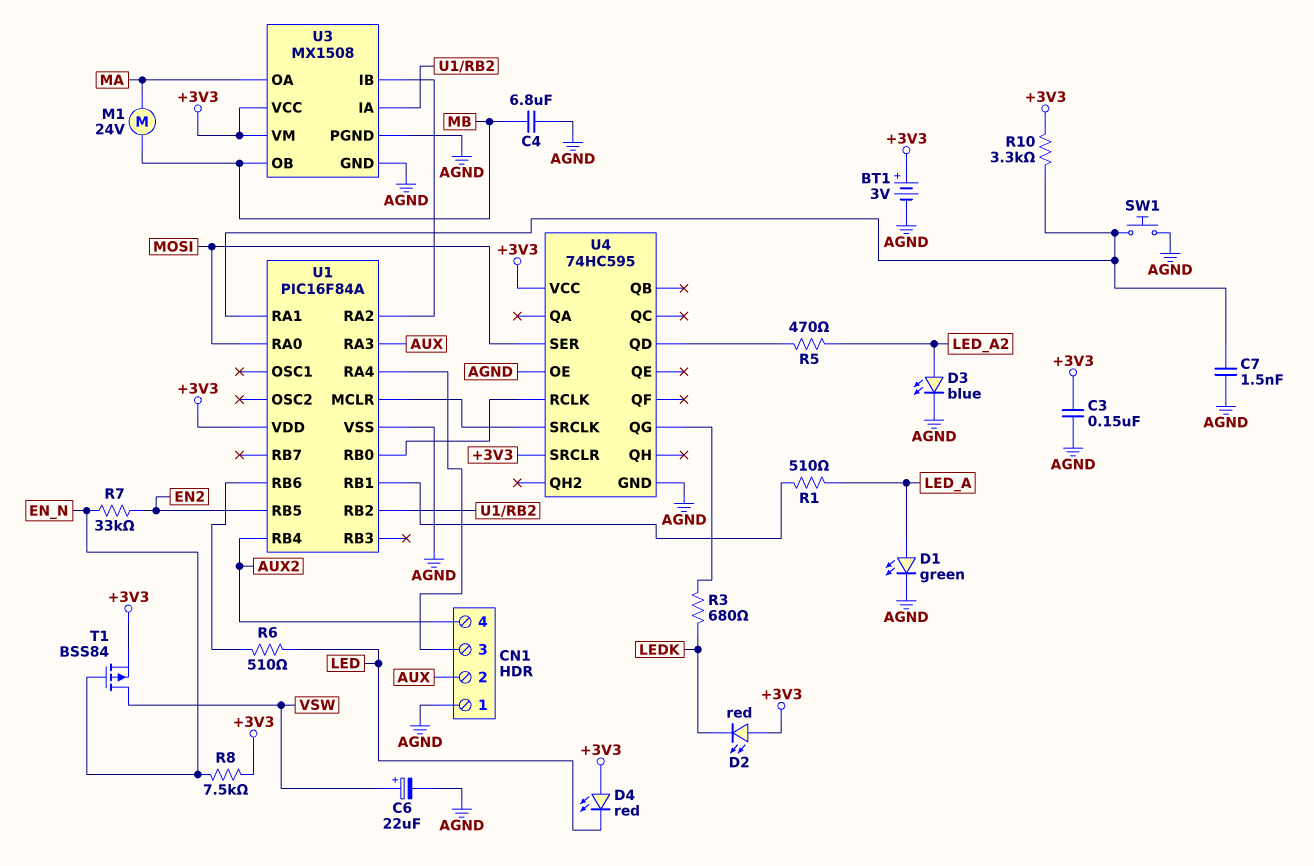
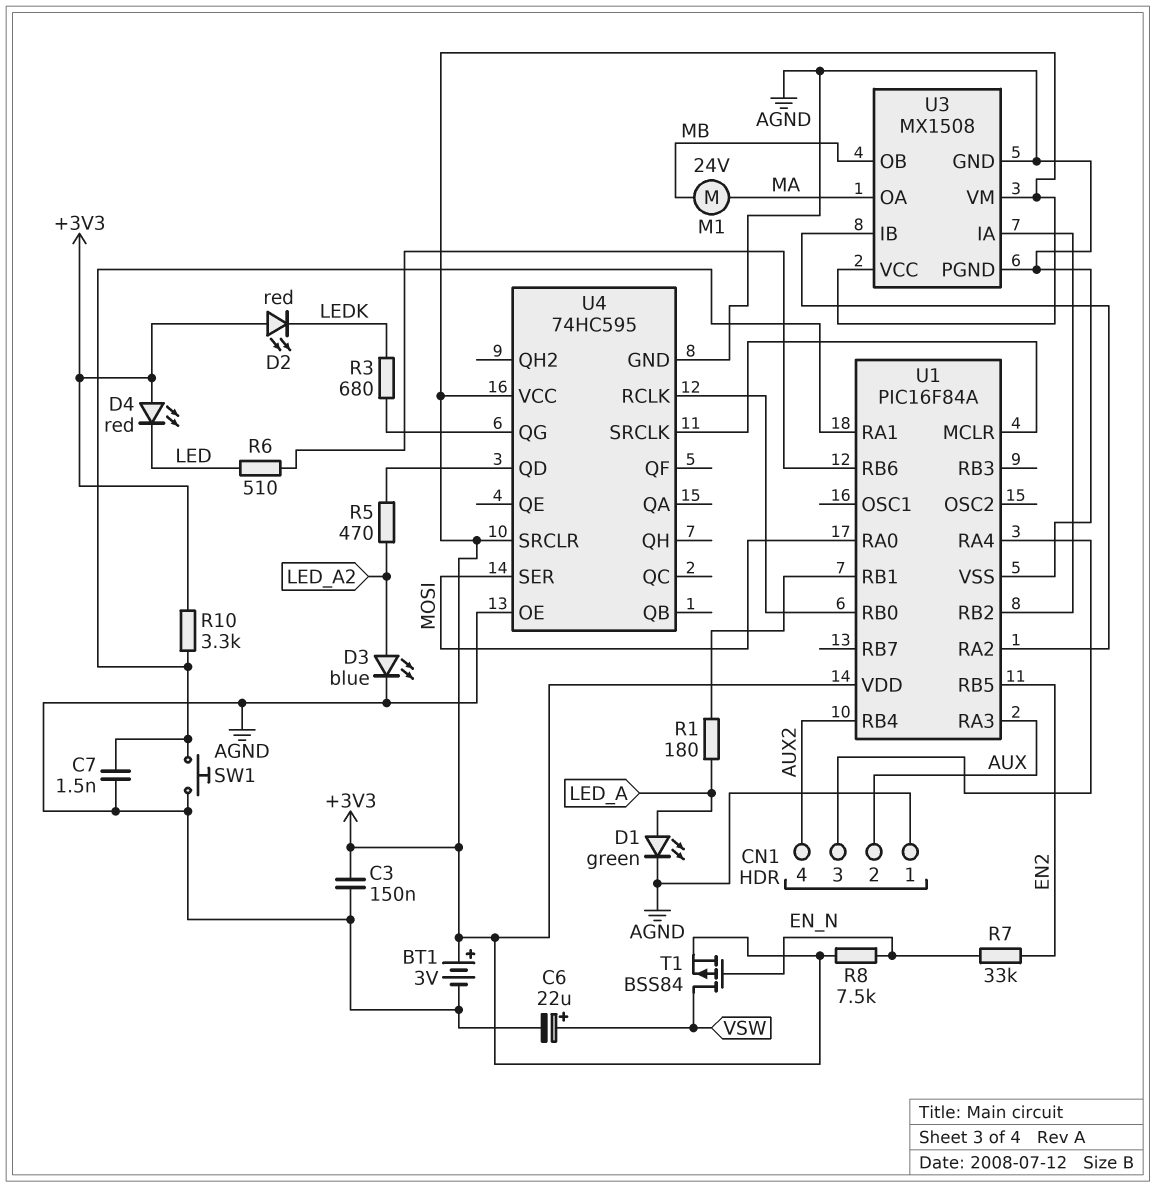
C4: 6.8uF (AGND, MB) -> none
R1: 510 (LED_A, U1/RB1) -> 180 (LED_A, U1/RB1)

